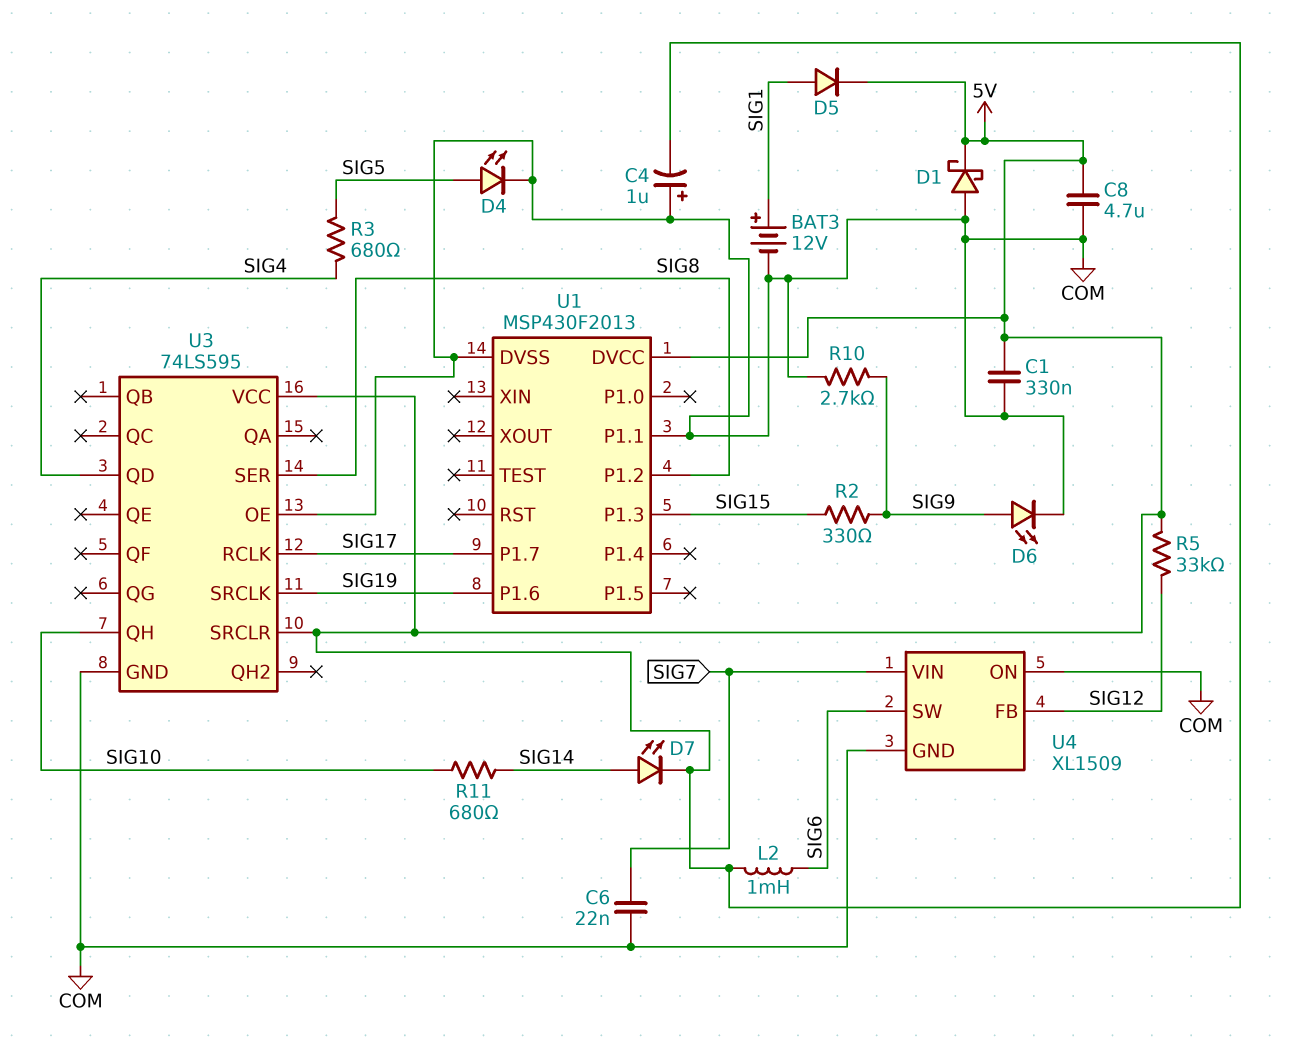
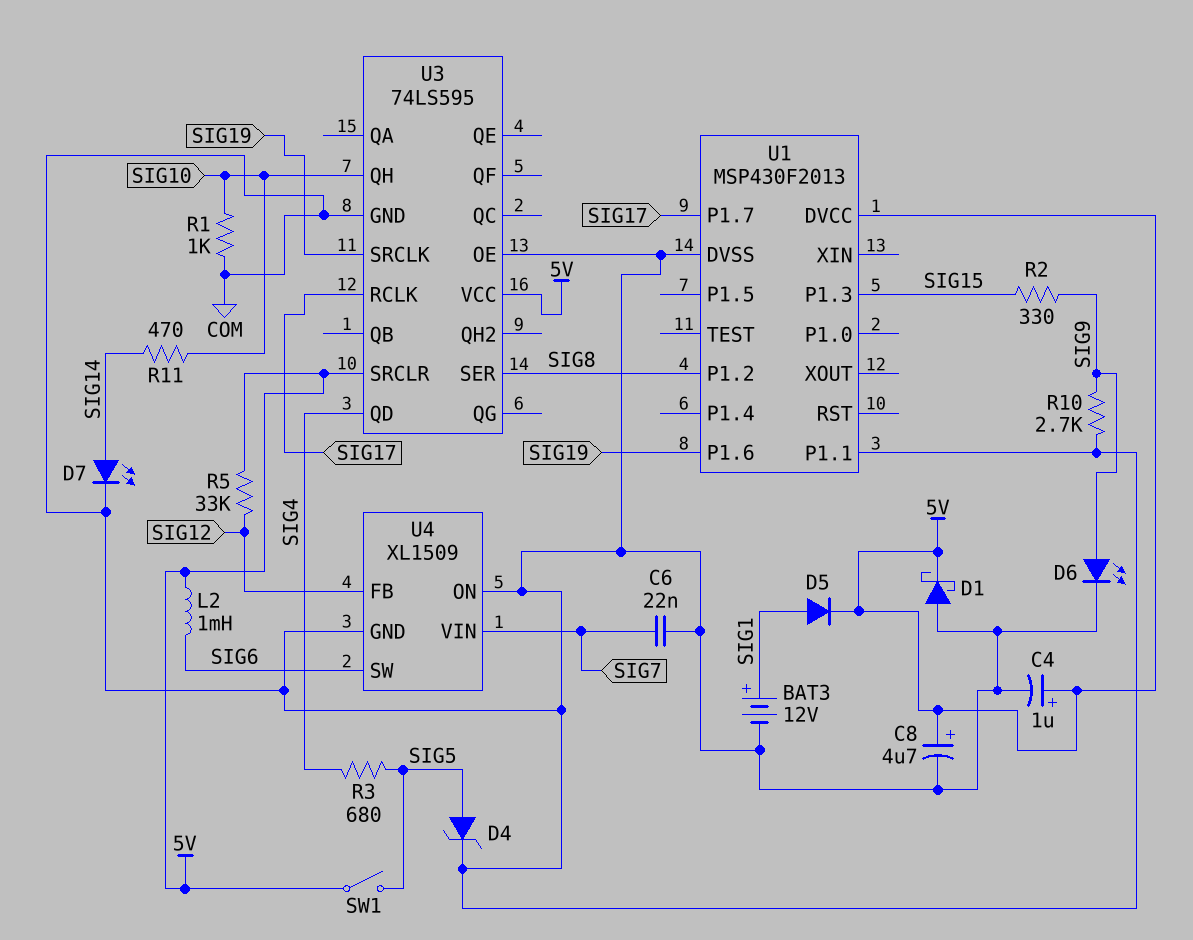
C1: 330nF (5V, COM) -> none
C4: 1uF (plus COM, minus 5V) -> 1uF (plus 5V, minus COM)
C8: 4.7uF (5V, COM) -> 4.7uF (plus 5V, minus COM)
D4: LED (A SIG5, K COM) -> zener (A SIG5, K COM)
D7: LED (A SIG14, K 5V) -> LED (A SIG14, K COM)
R1: none -> 1k (COM, SIG10)
R11: 680 (SIG10, SIG14) -> 470 (SIG10, SIG14)
SW1: none -> switch (5V, SIG5)

